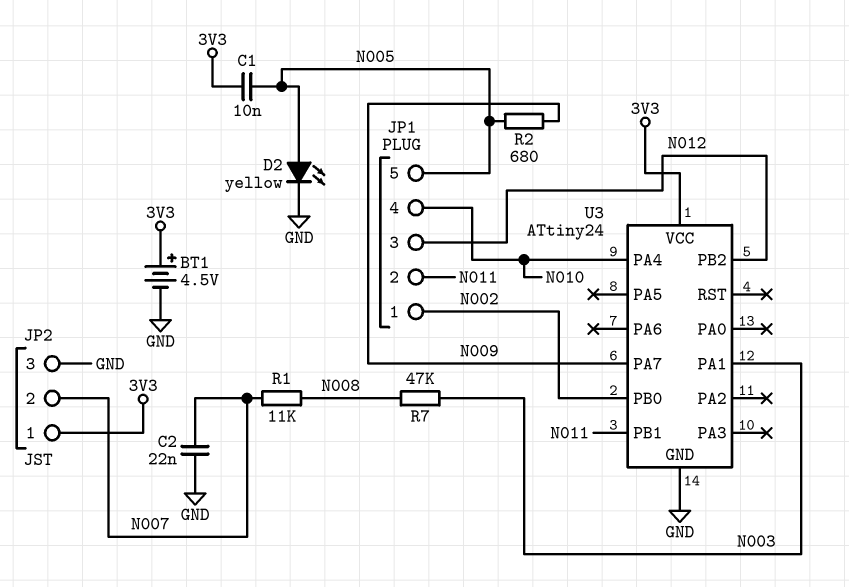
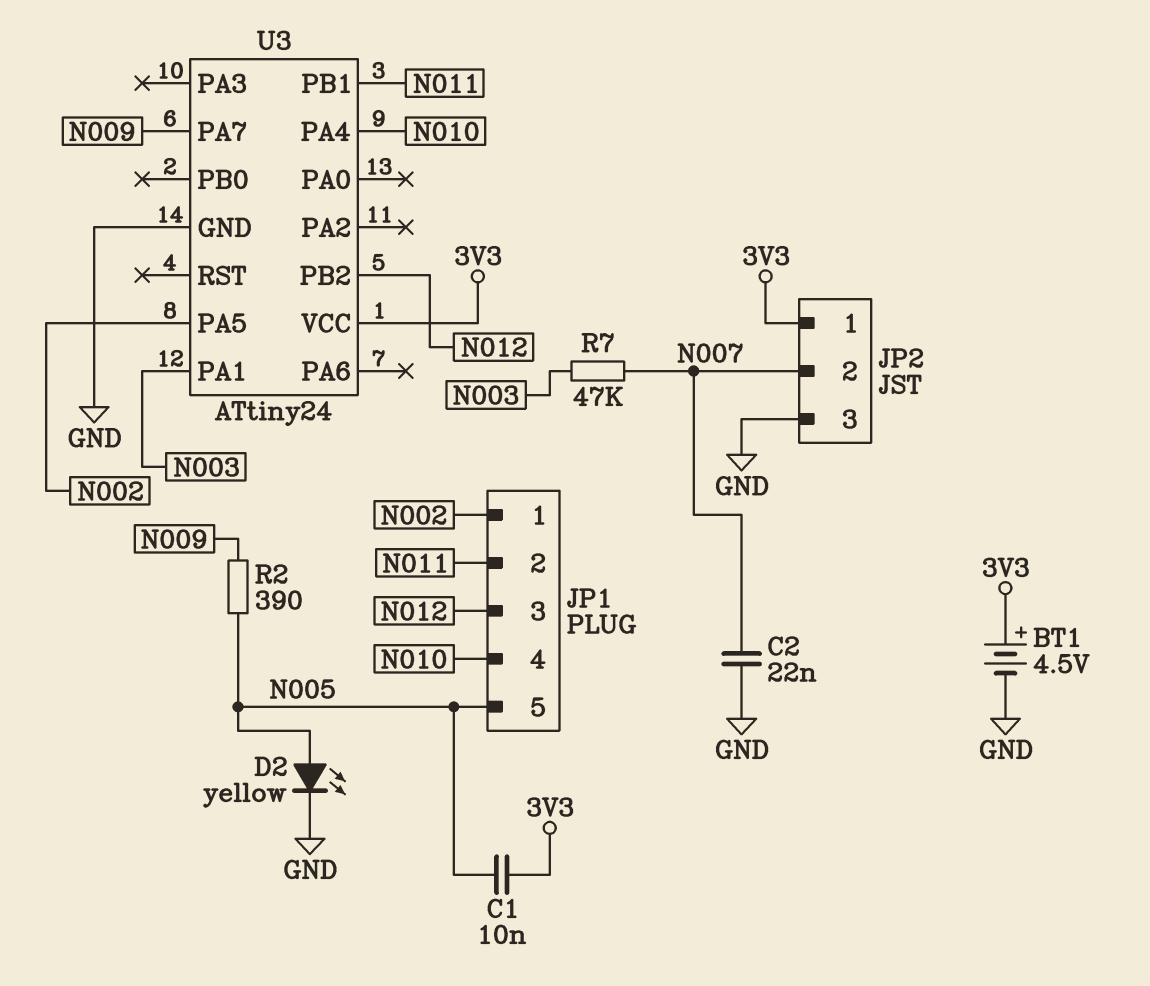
R1: 11k (N007, N008) -> none
R2: 680 (N005, N009) -> 390 (N005, N009)
R7: 47k (N003, N008) -> 47k (N003, N007)
U3 pin PA5: none -> N002
U3 pin PB0: N002 -> none

